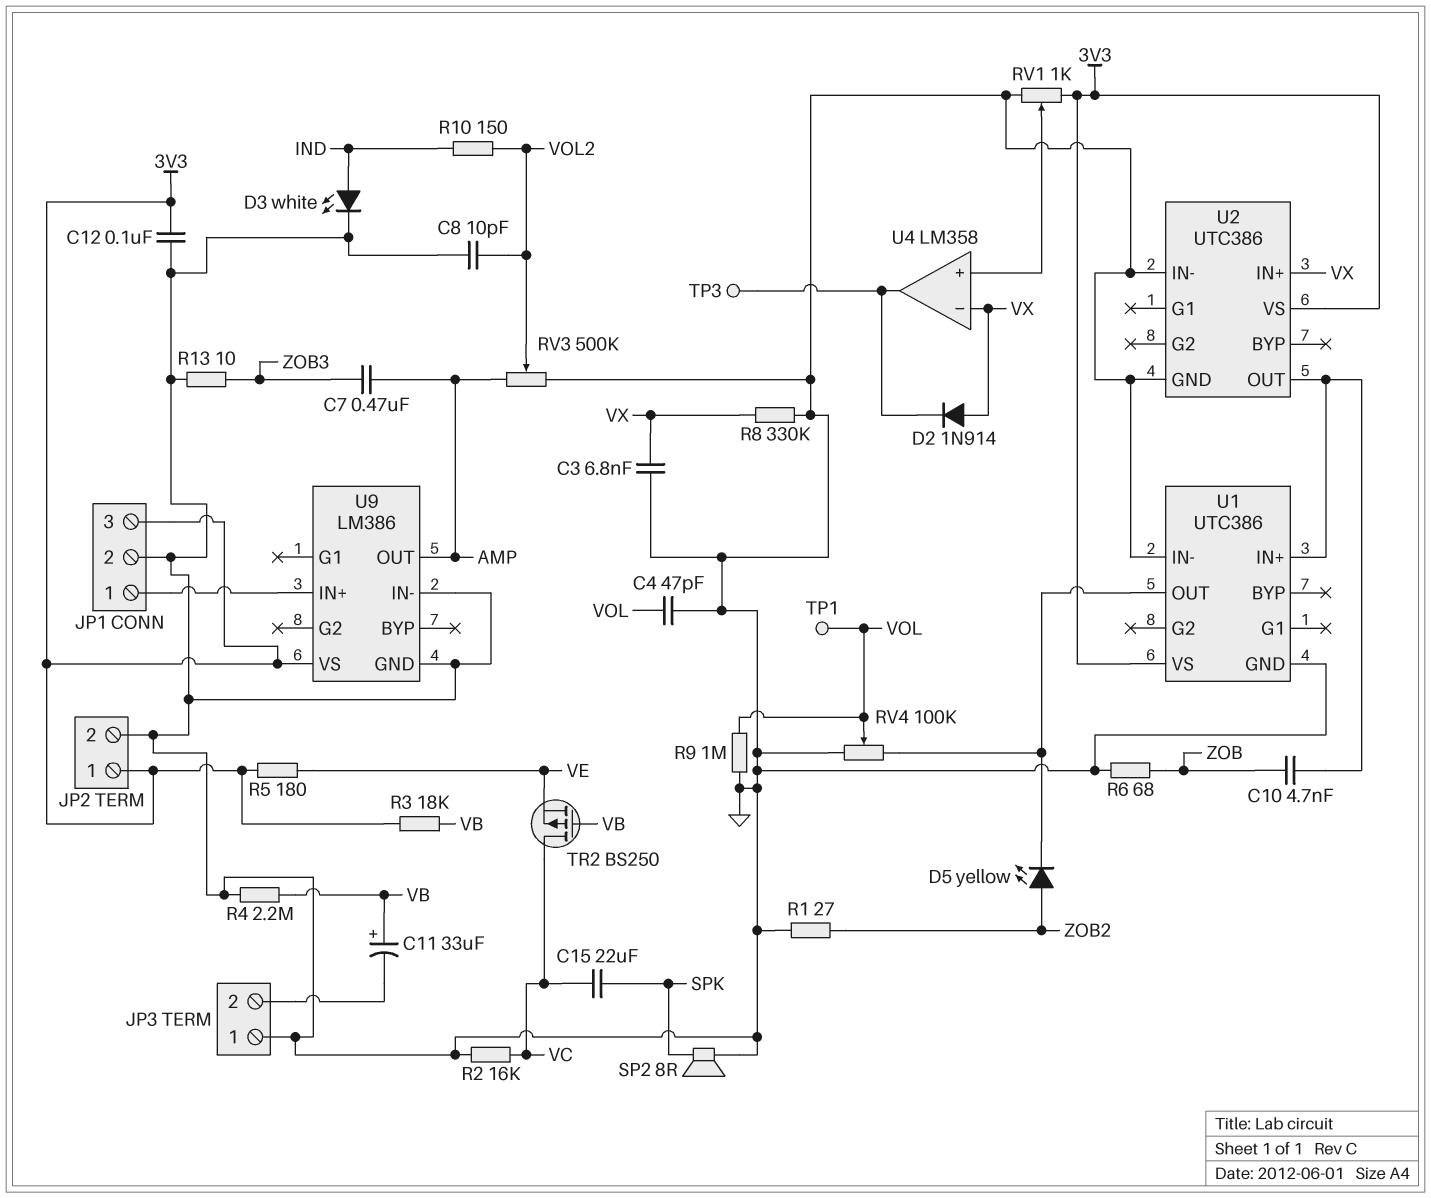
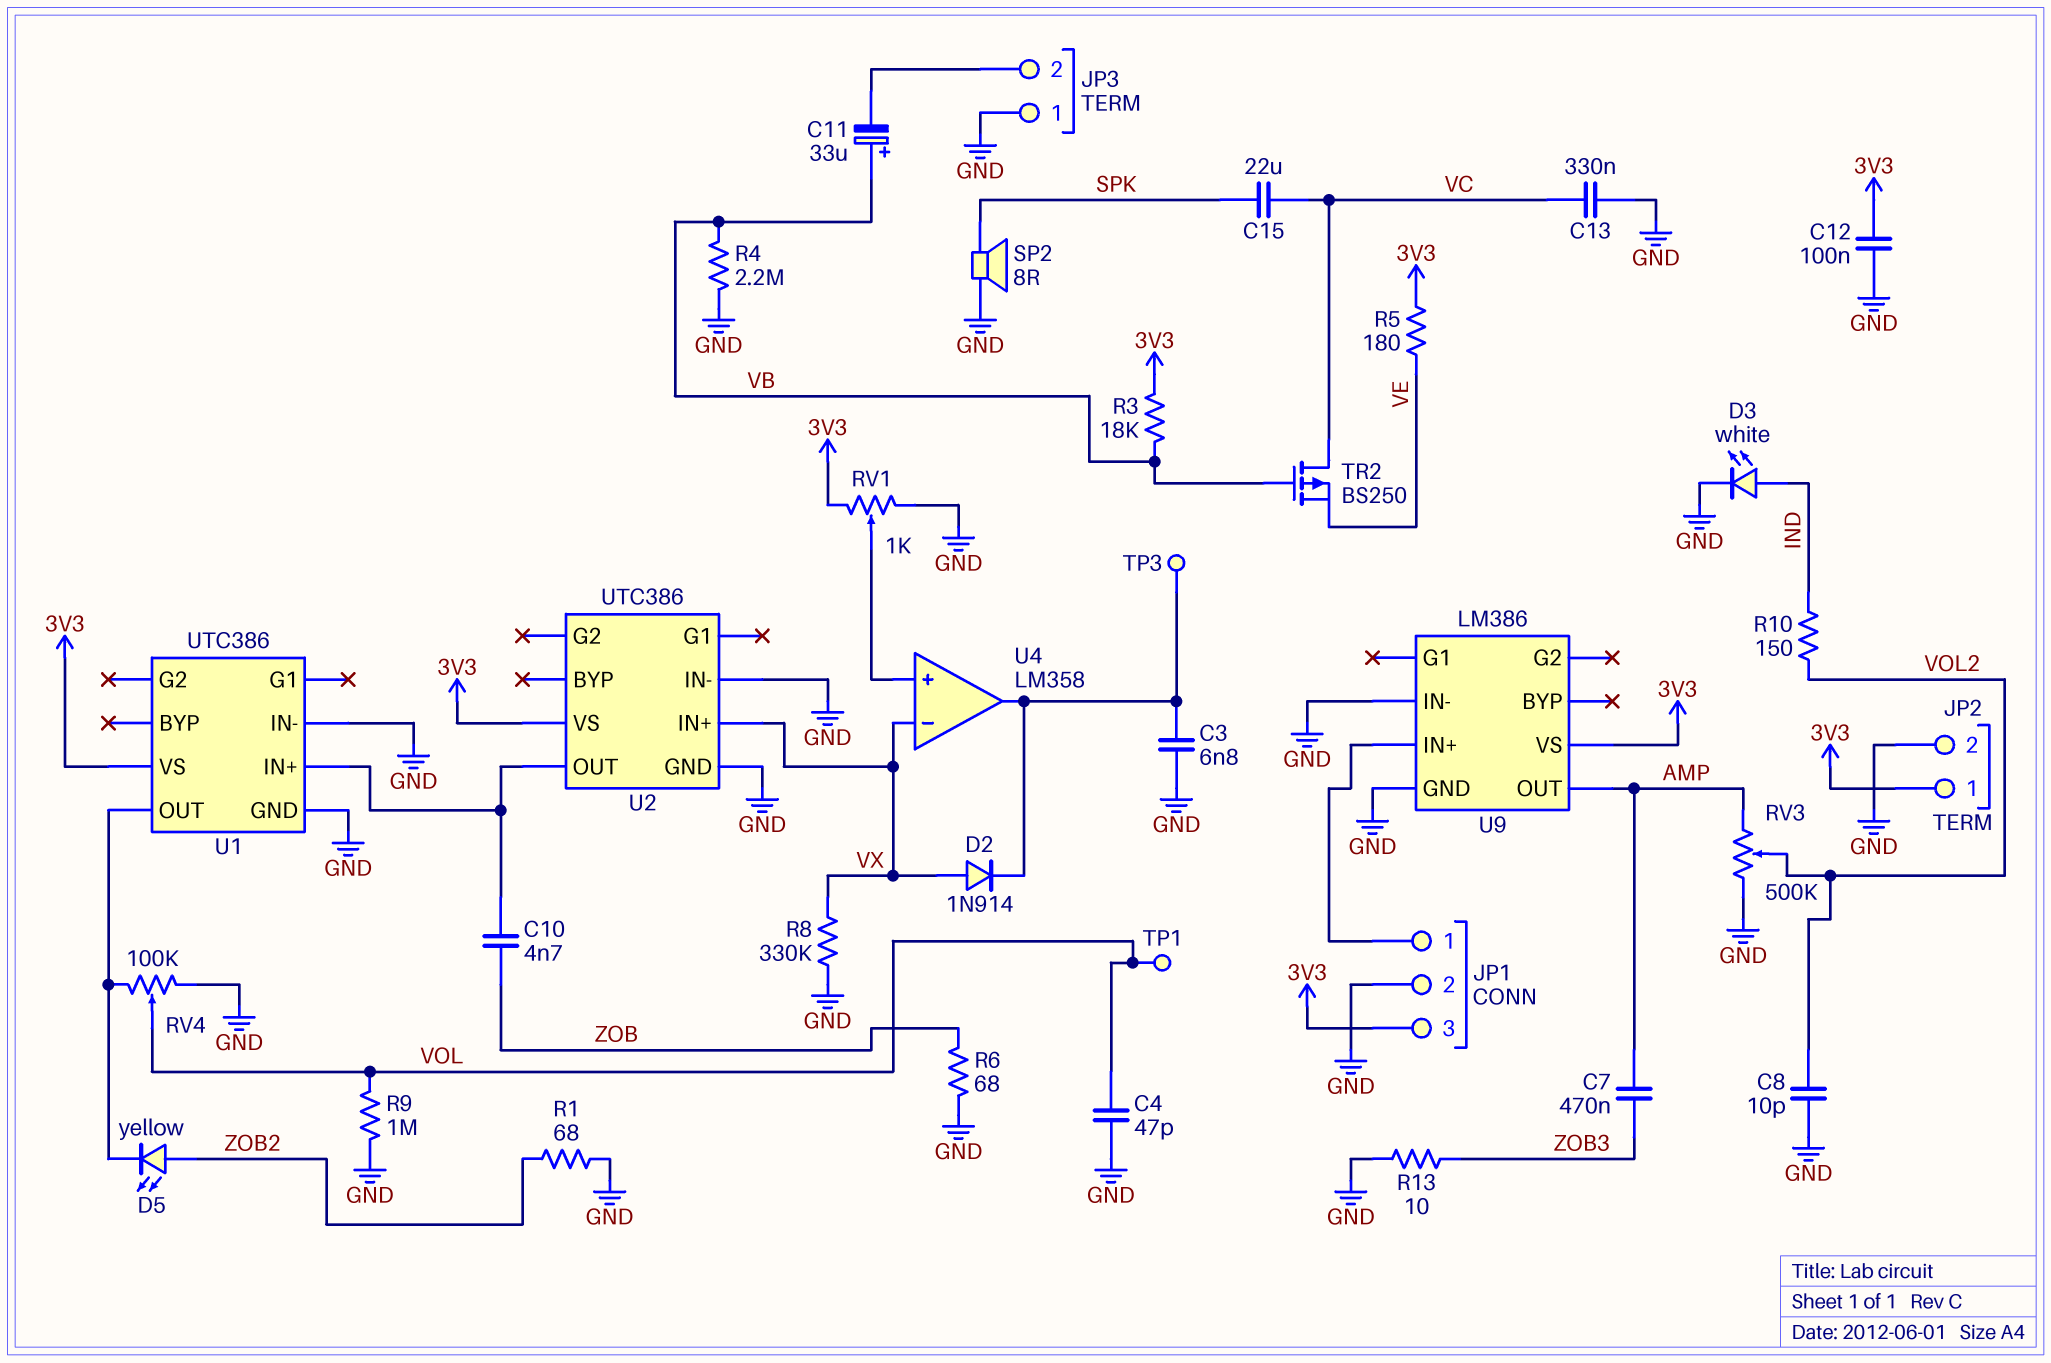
C3: 6.8nF (GND, VX) -> 6.8nF (GND, U4/out)
C13: none -> 330nF (GND, VC)
R1: 27 (GND, ZOB2) -> 68 (GND, ZOB2)
R2: 16k (GND, VC) -> none

